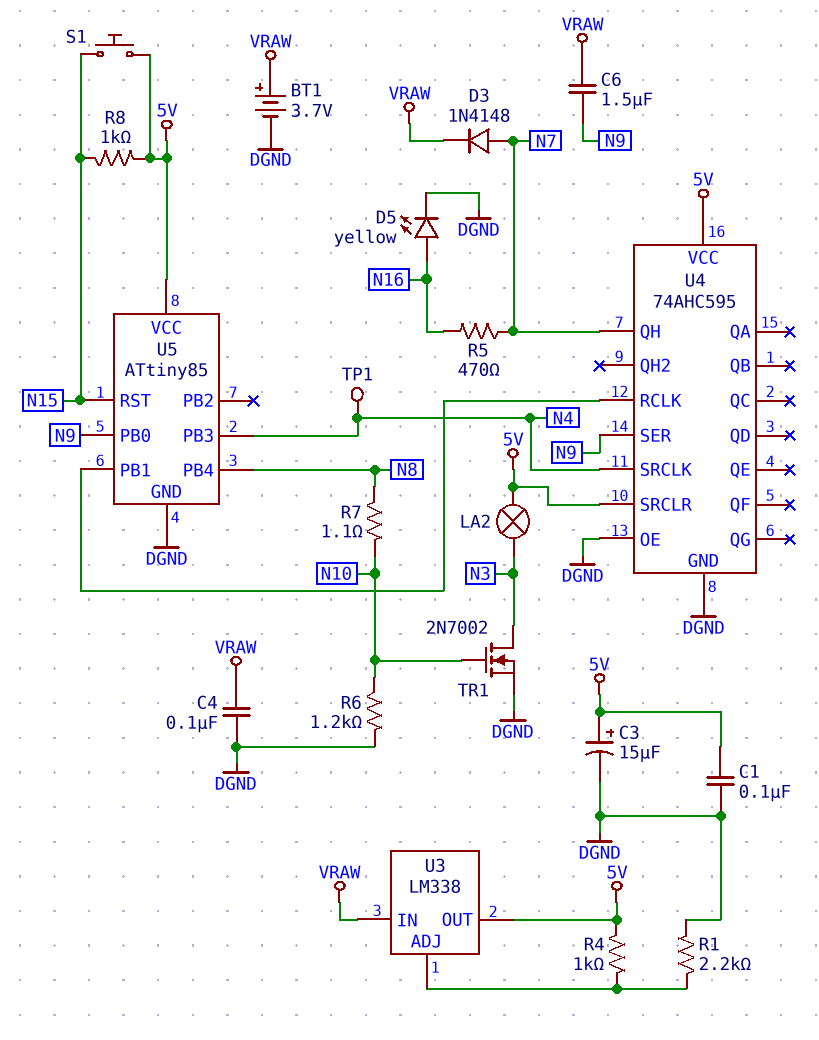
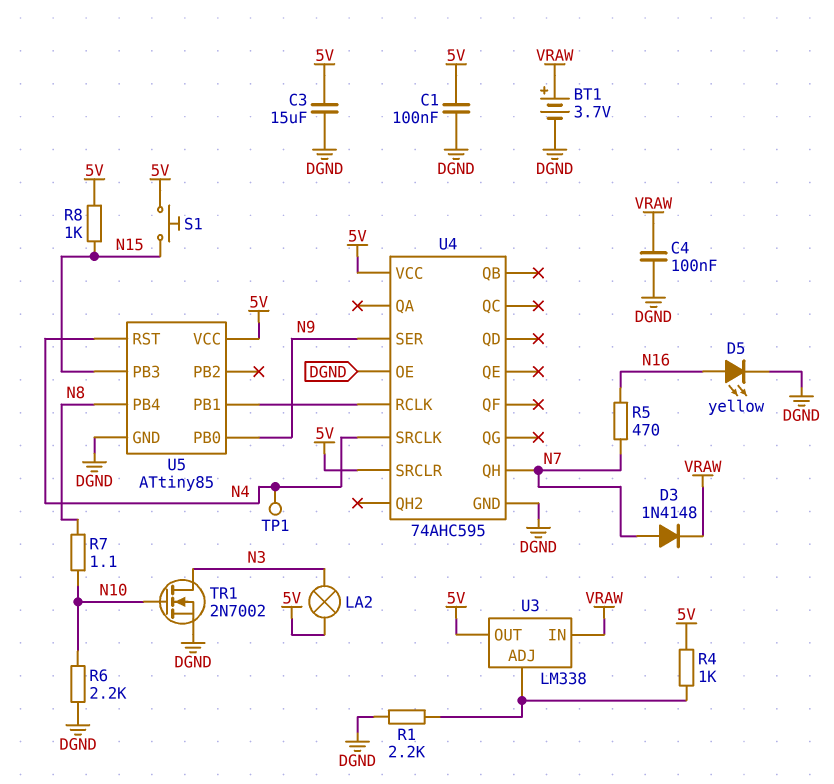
C3: 15uF (plus 5V, minus DGND) -> 15uF (5V, DGND)
C6: 1.5uF (N9, VRAW) -> none
R6: 1.2k (DGND, N10) -> 2.2k (DGND, N10)
U5 pin PB3: N4 -> N15
U5 pin RST: N15 -> N4

